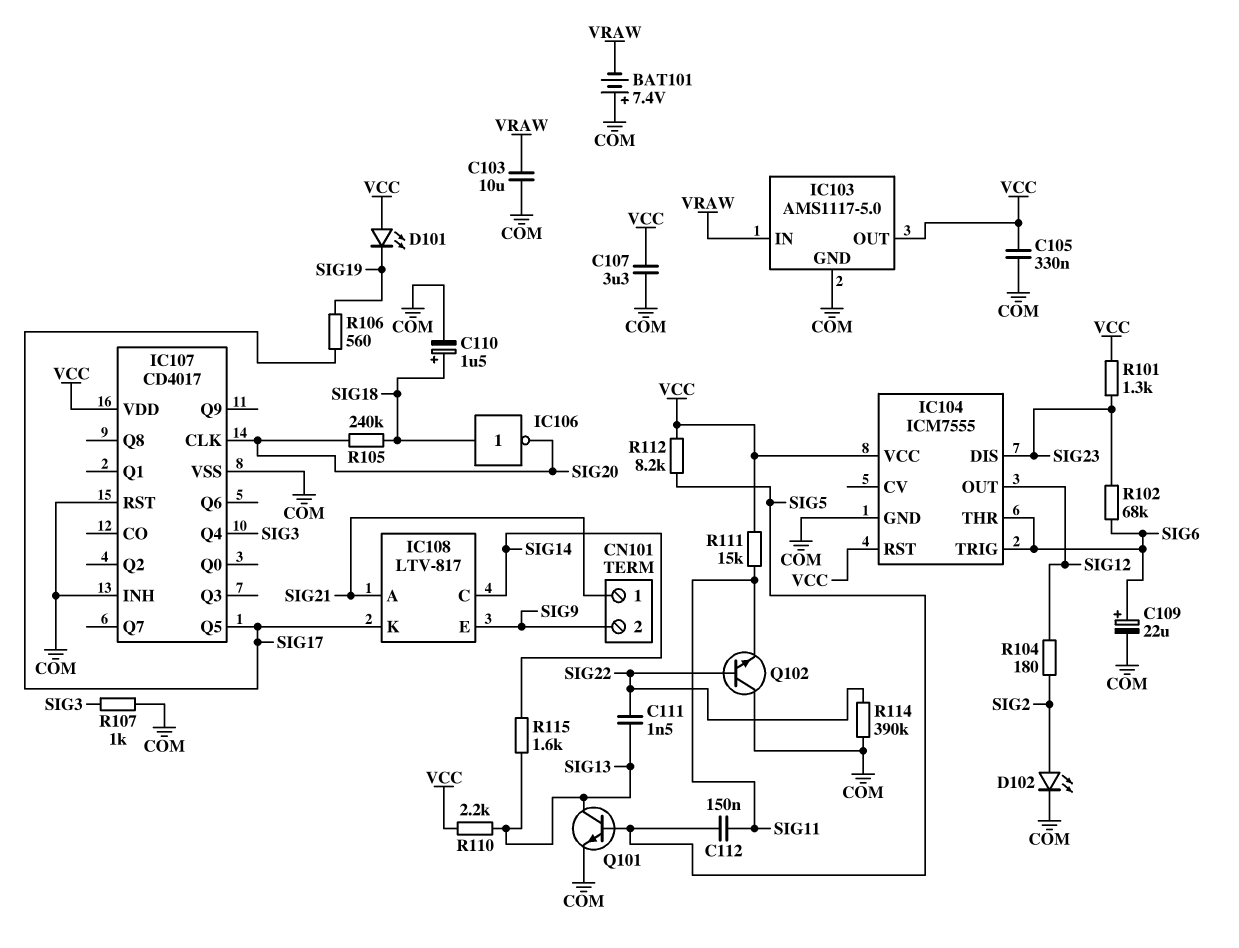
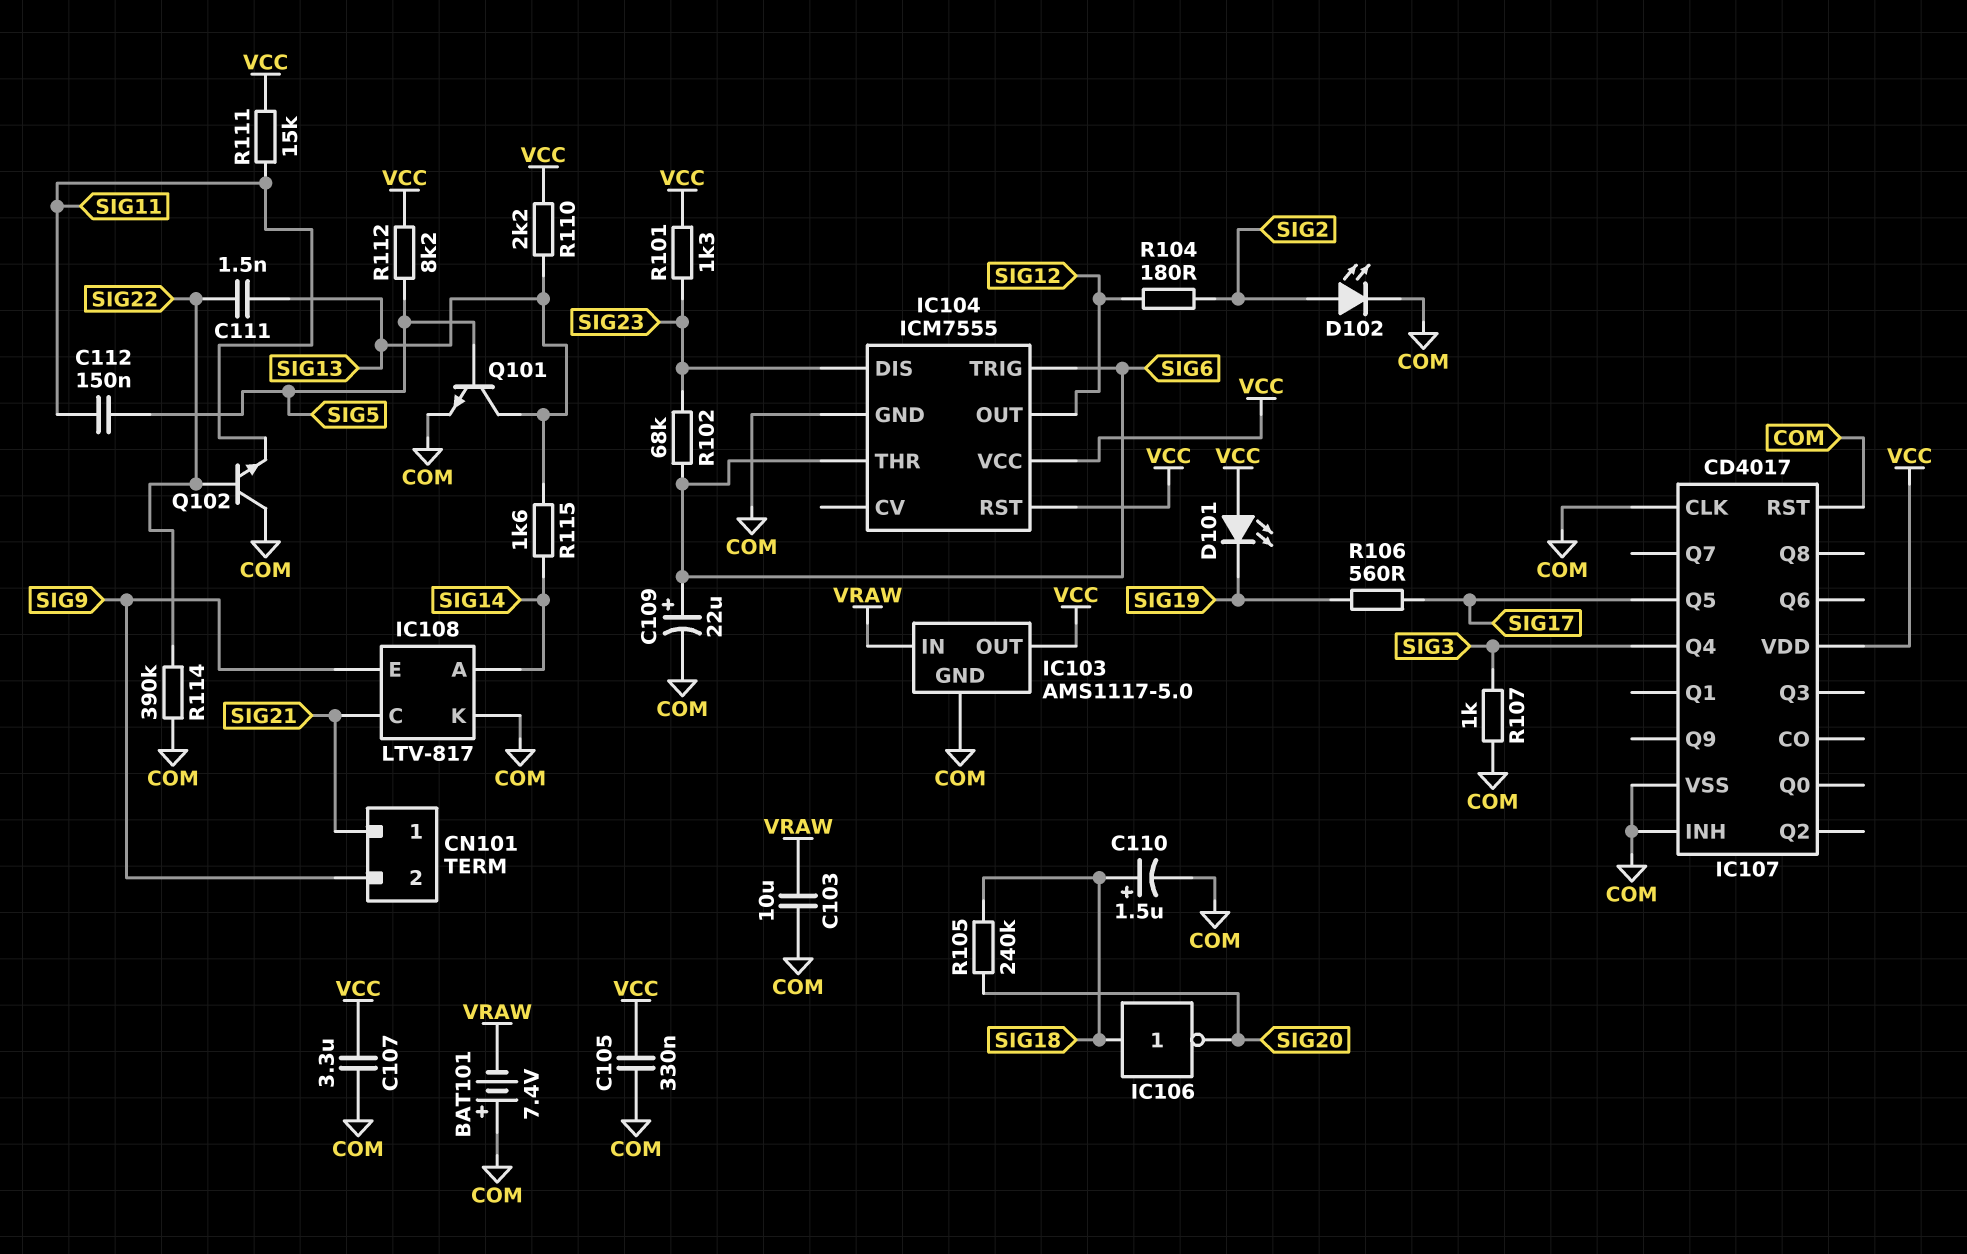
IC107 pin CLK: SIG20 -> COM
IC108 pin A: SIG21 -> SIG14
IC108 pin C: SIG14 -> SIG21
IC108 pin K: SIG17 -> COM

